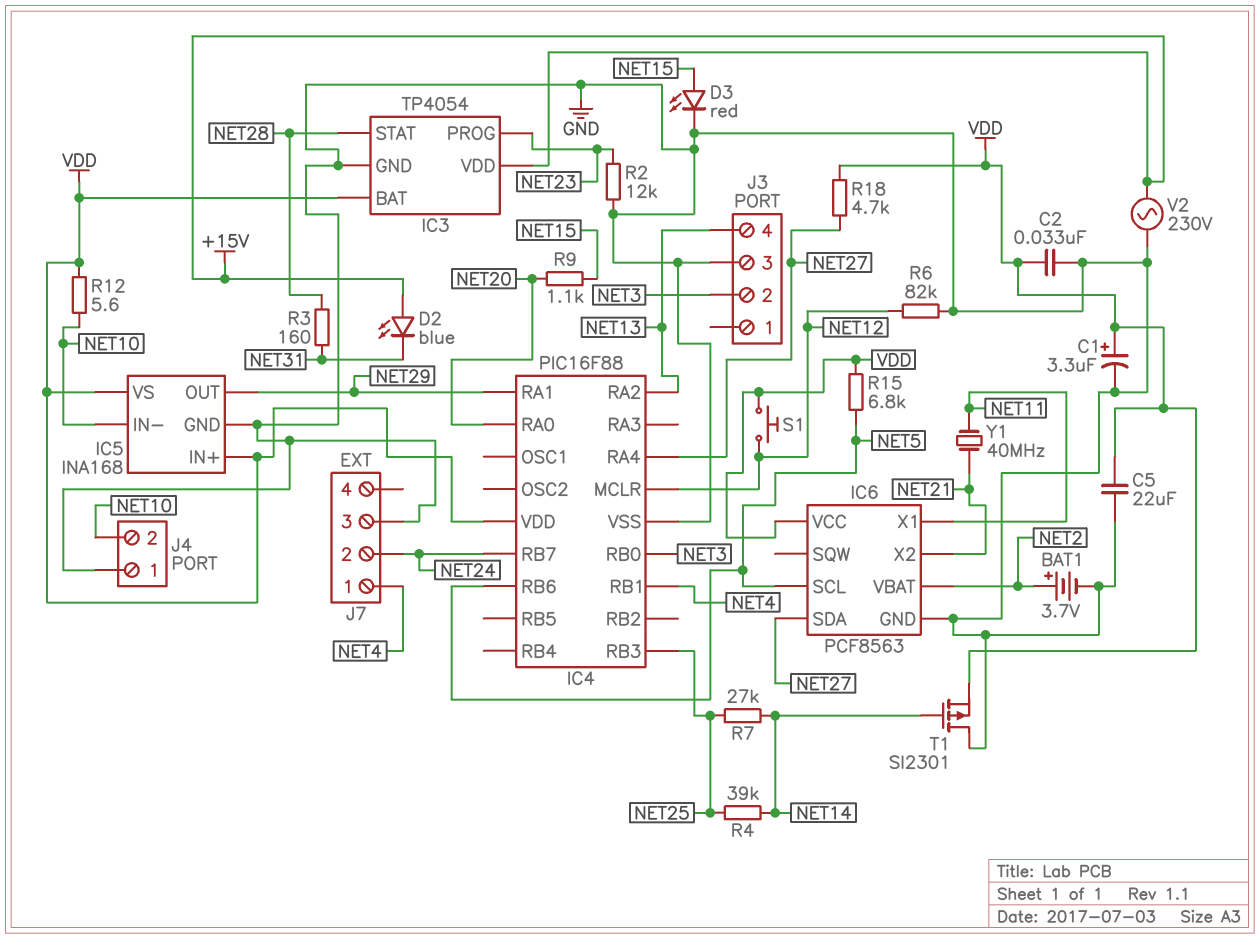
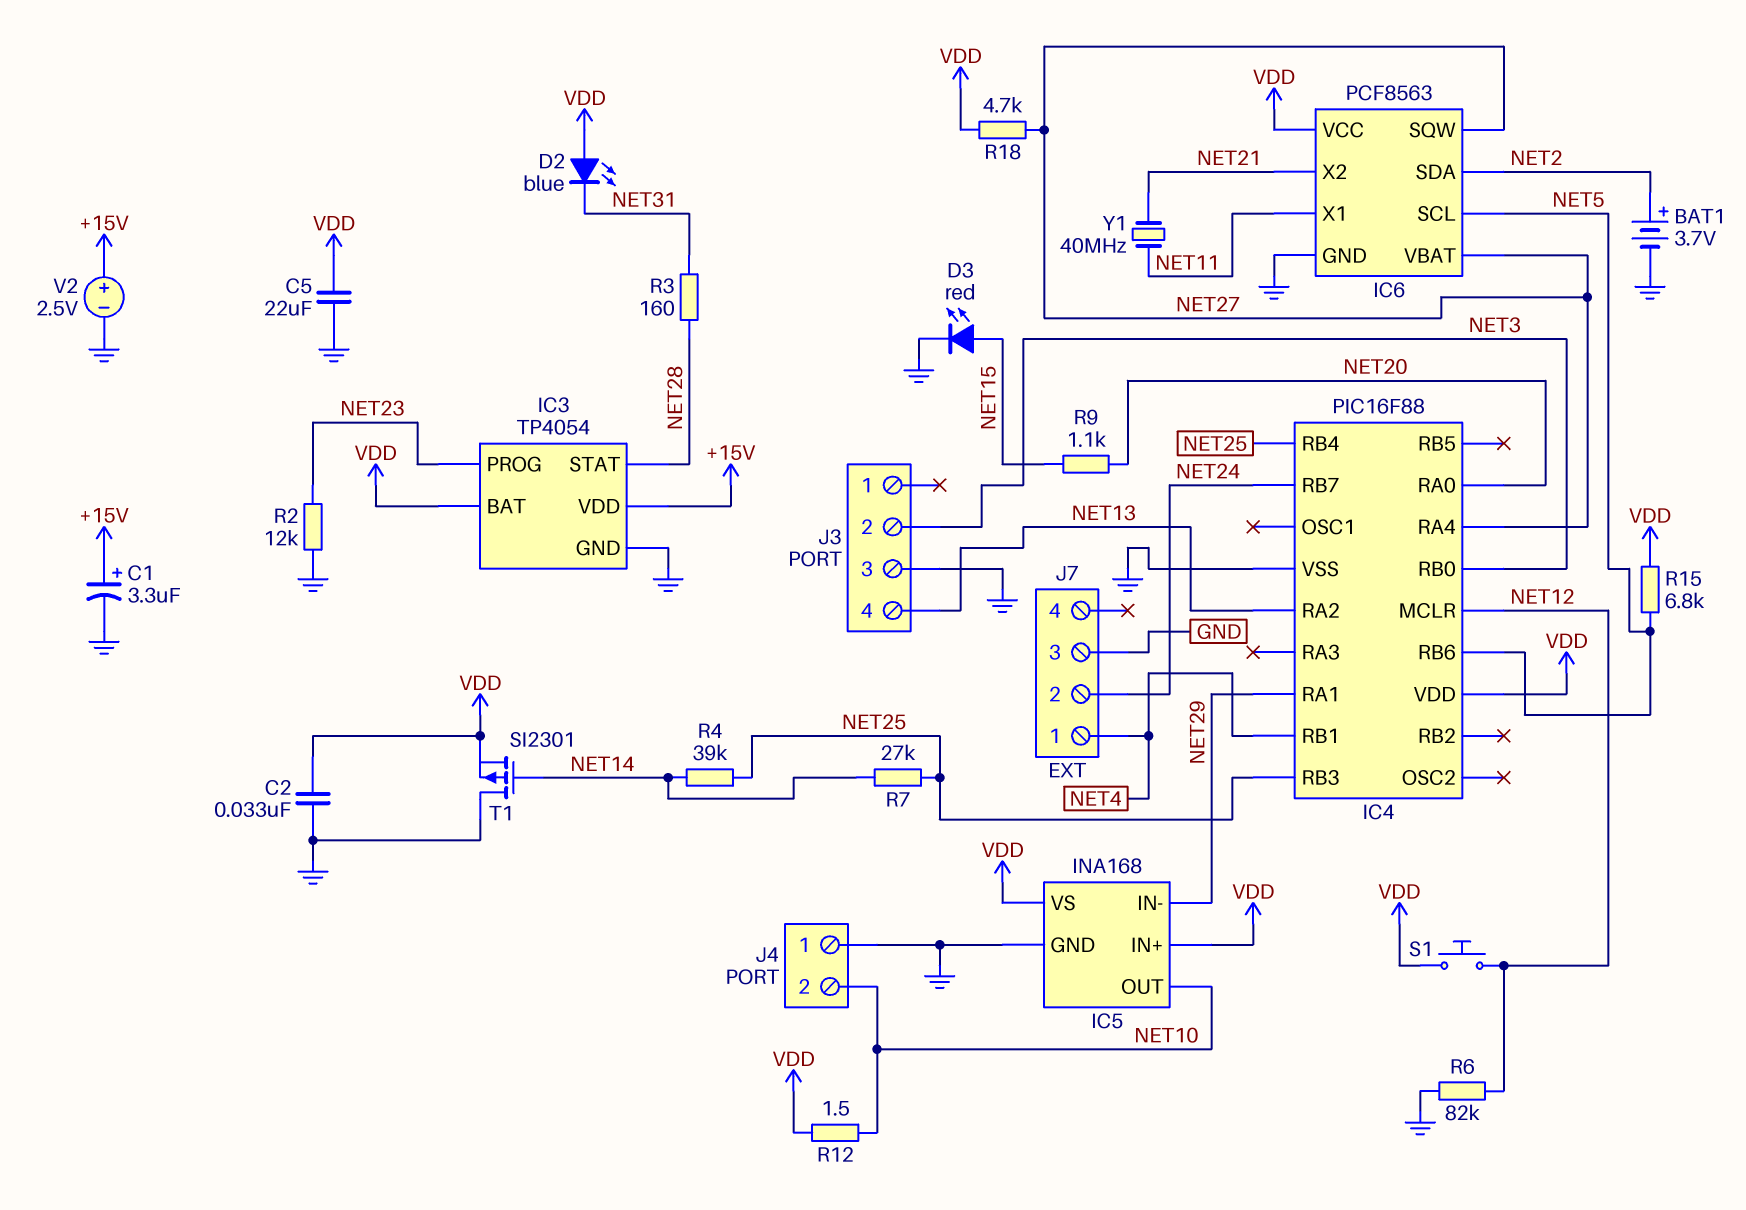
C1: 3.3uF (plus VDD, minus GND) -> 3.3uF (plus +15V, minus GND)
D2: LED blue (A +15V, K NET31) -> LED blue (A VDD, K NET31)
IC4 pin RB4: none -> NET25
IC5 pin IN-: NET10 -> NET29
IC5 pin OUT: NET29 -> NET10
IC6 pin SDA: NET27 -> NET2
IC6 pin SQW: none -> NET27
IC6 pin VBAT: NET2 -> NET27
R12: 5.6 (NET10, VDD) -> 1.5 (NET10, VDD)
V2: AC 230V (+15V, GND) -> 2.5V (plus +15V, minus GND)

